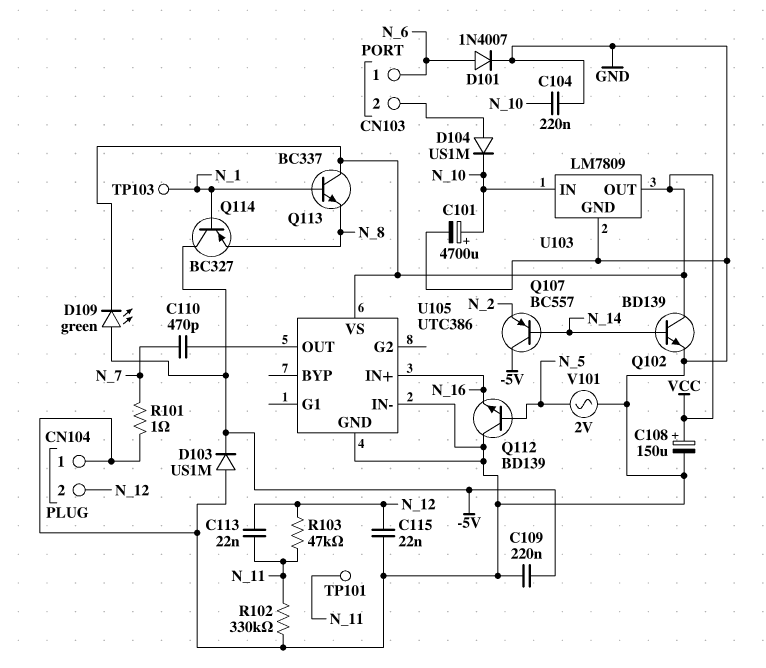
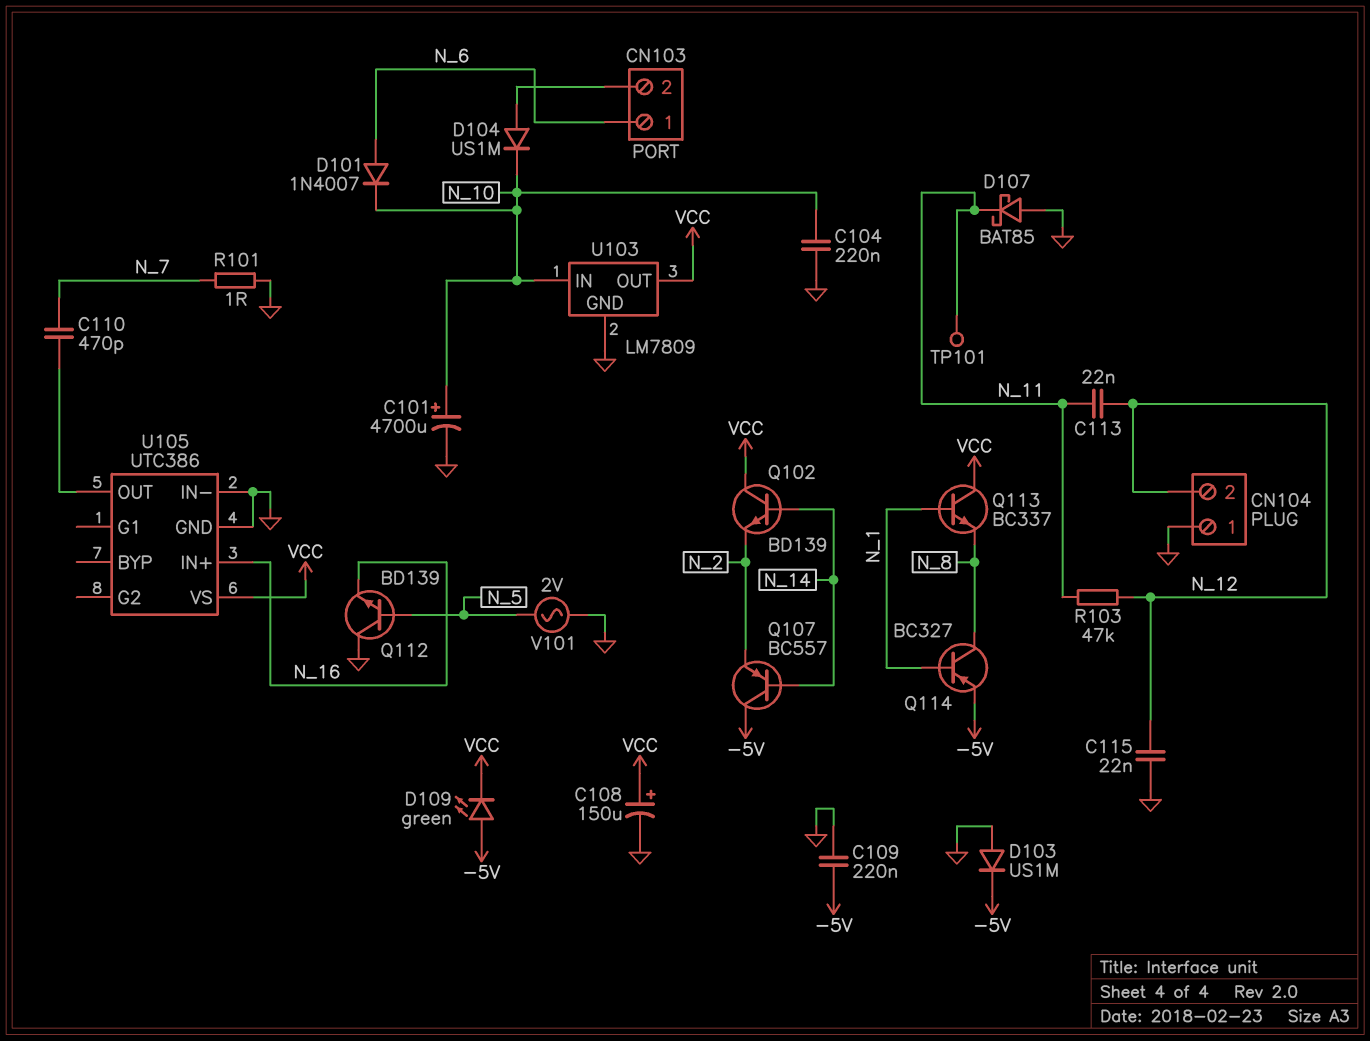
D101: diode 1N4007 (A N_6, K GND) -> diode 1N4007 (A N_6, K N_10)
D107: none -> schottky BAT85 (A GND, K N_11)
Q102: NPN BD139 (B N_14, C VCC, E GND) -> NPN BD139 (B N_14, C VCC, E N_2)
Q114: PNP BC327 (B N_1, C -5V, E N_8) -> PNP BC327 (B N_1, C N_8, E -5V)
R102: 330k (GND, N_11) -> none
TP103: test point (N_1) -> none

